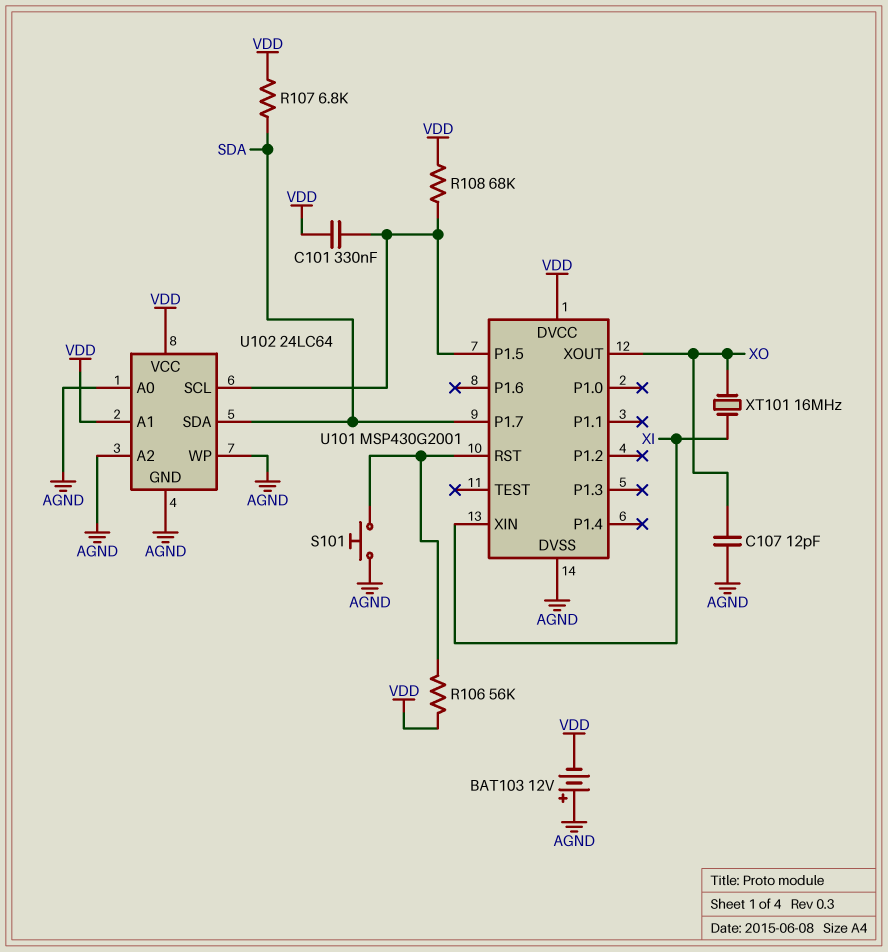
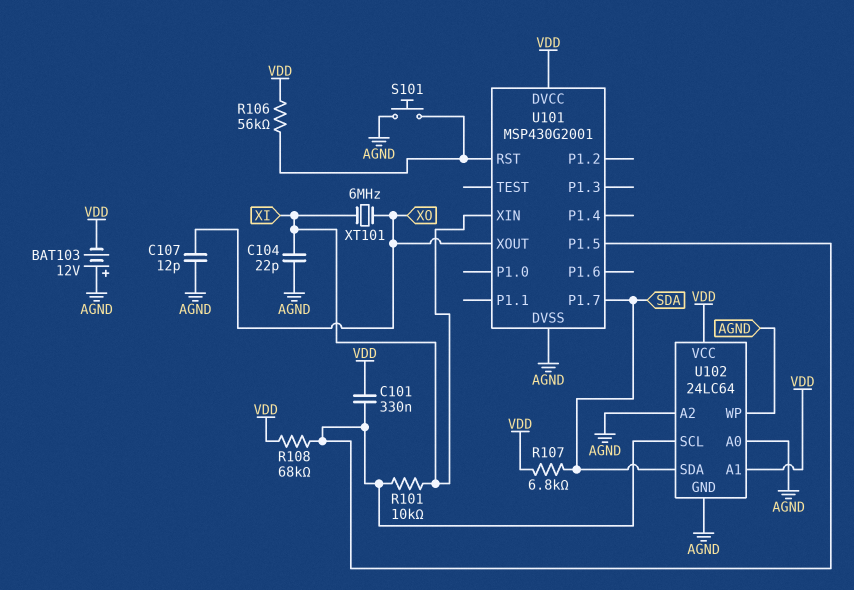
C104: none -> 22pF (AGND, XI)
R101: none -> 10k (U101/P1.5, XI)
XT101: 16MHz (XI, XO) -> 6MHz (XI, XO)

